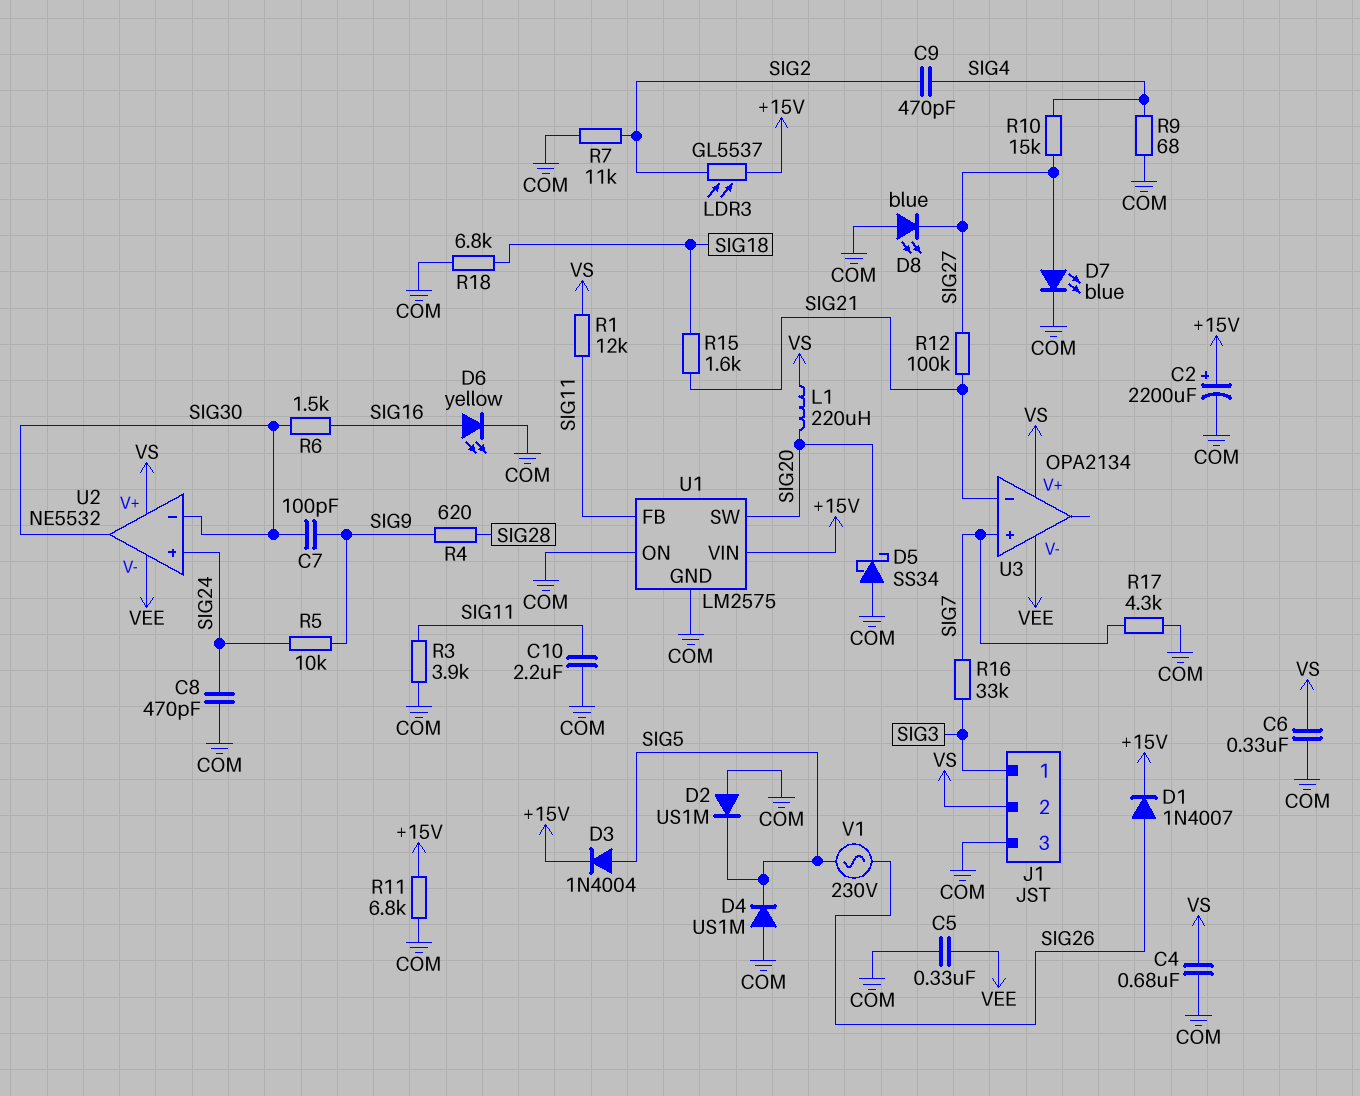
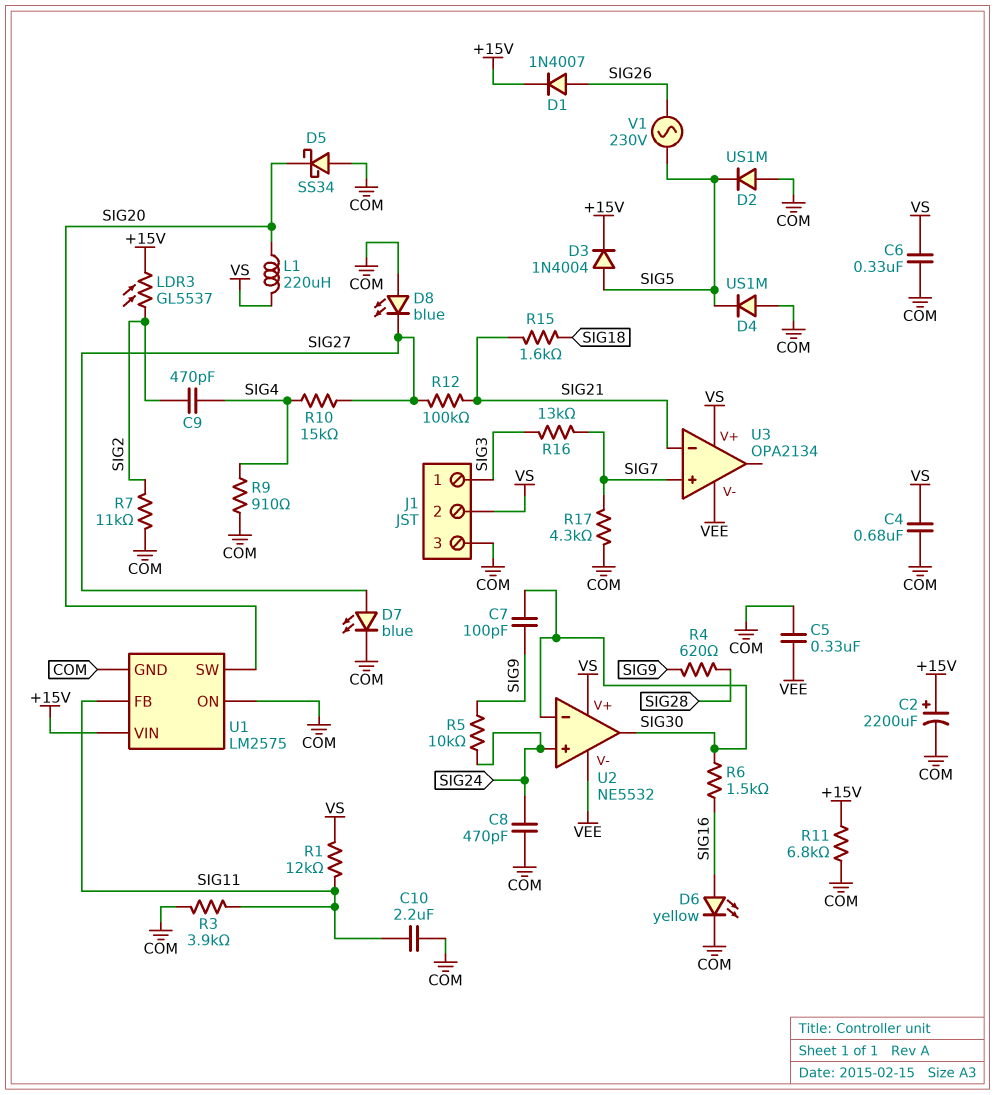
R9: 68 (COM, SIG4) -> 910 (COM, SIG4)
R16: 33k (SIG3, SIG7) -> 13k (SIG3, SIG7)
R18: 6.8k (COM, SIG18) -> none

